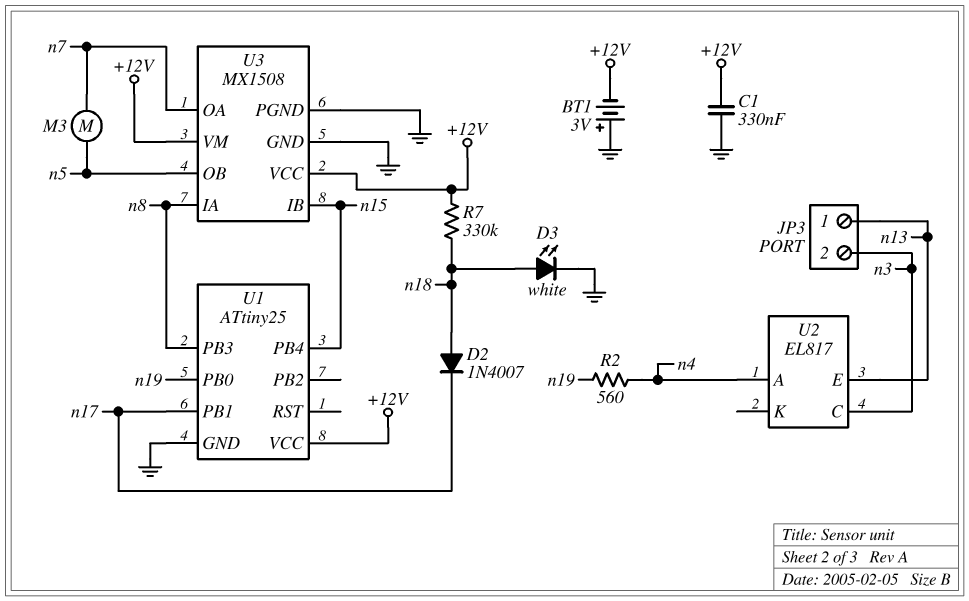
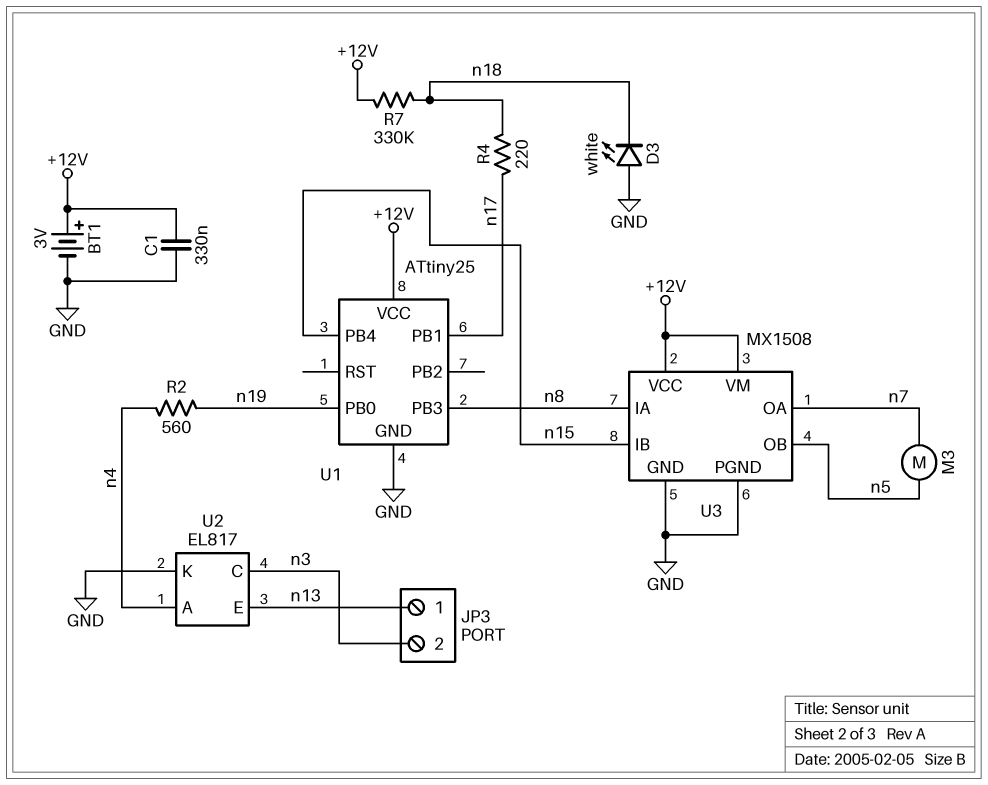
BT1: 3V (plus GND, minus +12V) -> 3V (plus +12V, minus GND)
D2: diode 1N4007 (A n18, K n17) -> none
D3: LED white (A n18, K GND) -> LED white (A GND, K n18)
R4: none -> 220 (n17, n18)
U2 pin K: none -> GND

